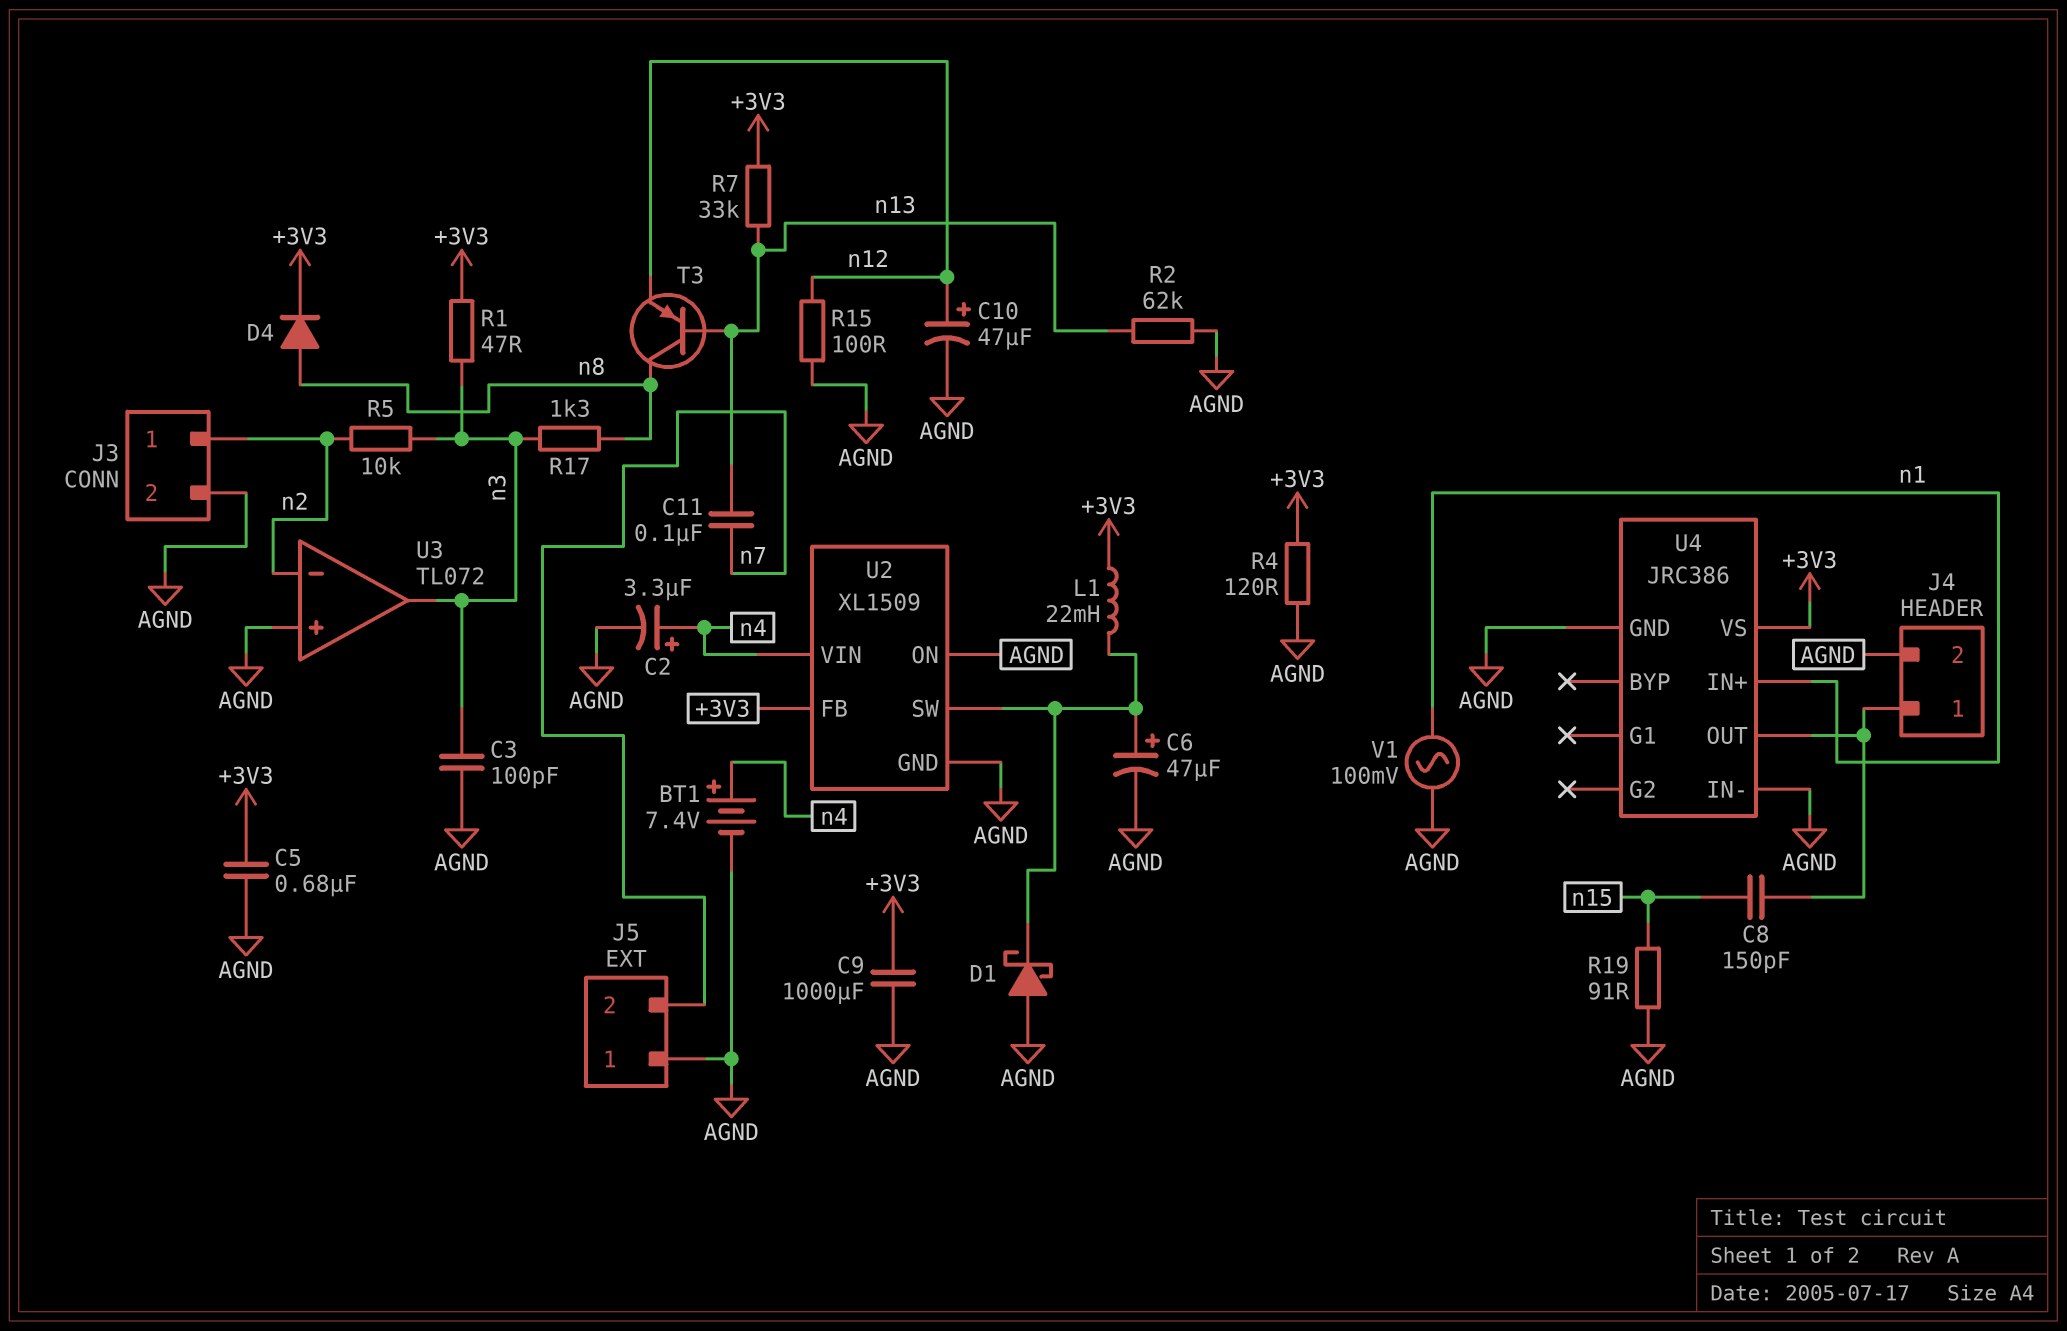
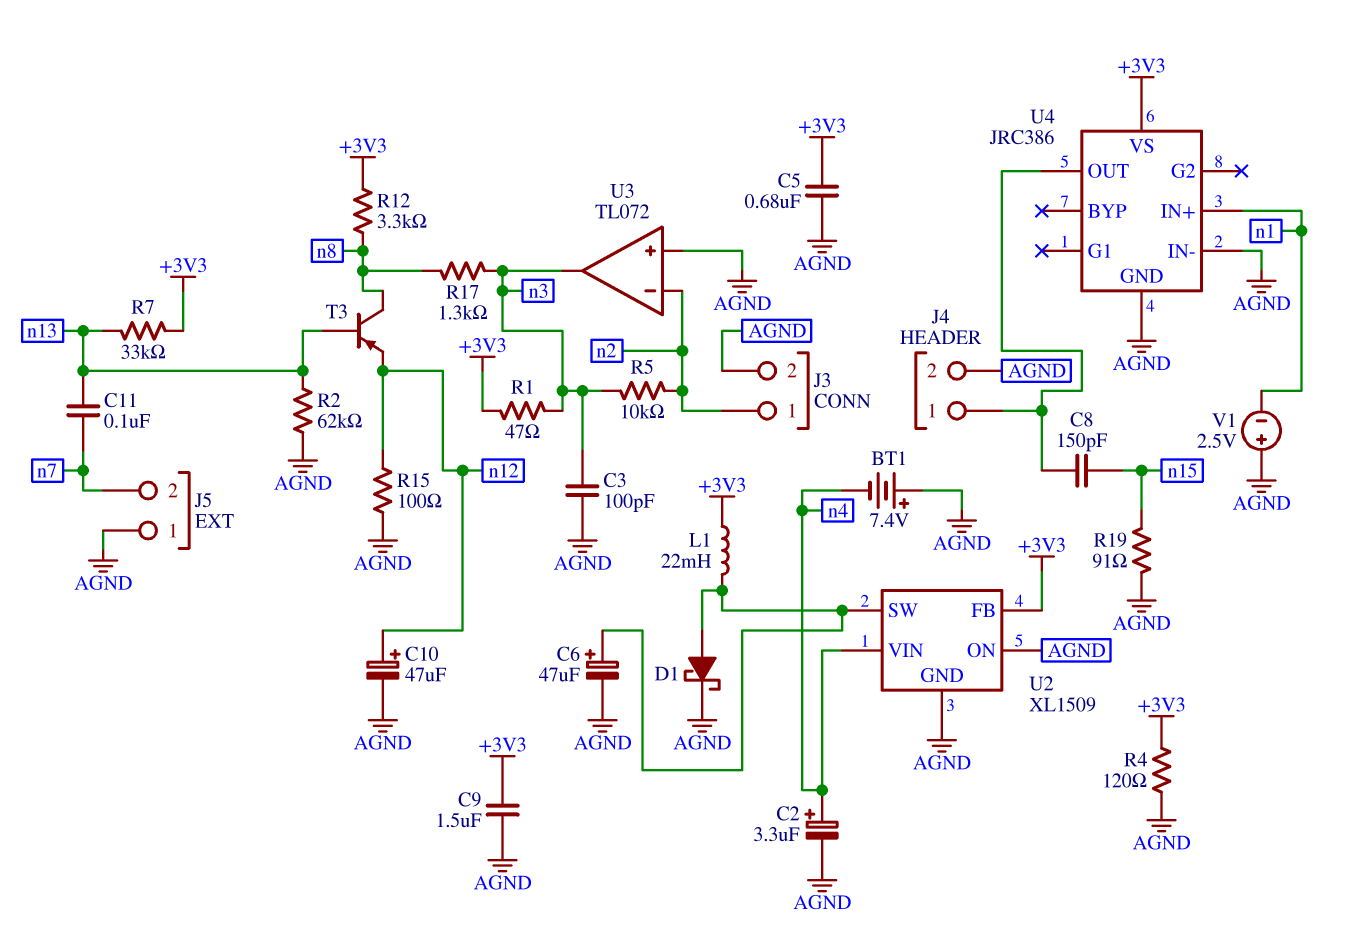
BT1: 7.4V (plus n4, minus AGND) -> 7.4V (plus AGND, minus n4)
C9: 1000uF (+3V3, AGND) -> 1.5uF (+3V3, AGND)
D1: schottky (A AGND, K U2/SW) -> schottky (A U2/SW, K AGND)
D4: diode (A n8, K +3V3) -> none
R12: none -> 3.3k (+3V3, n8)
V1: AC 100mV (AGND, n1) -> 2.5V (plus AGND, minus n1)

